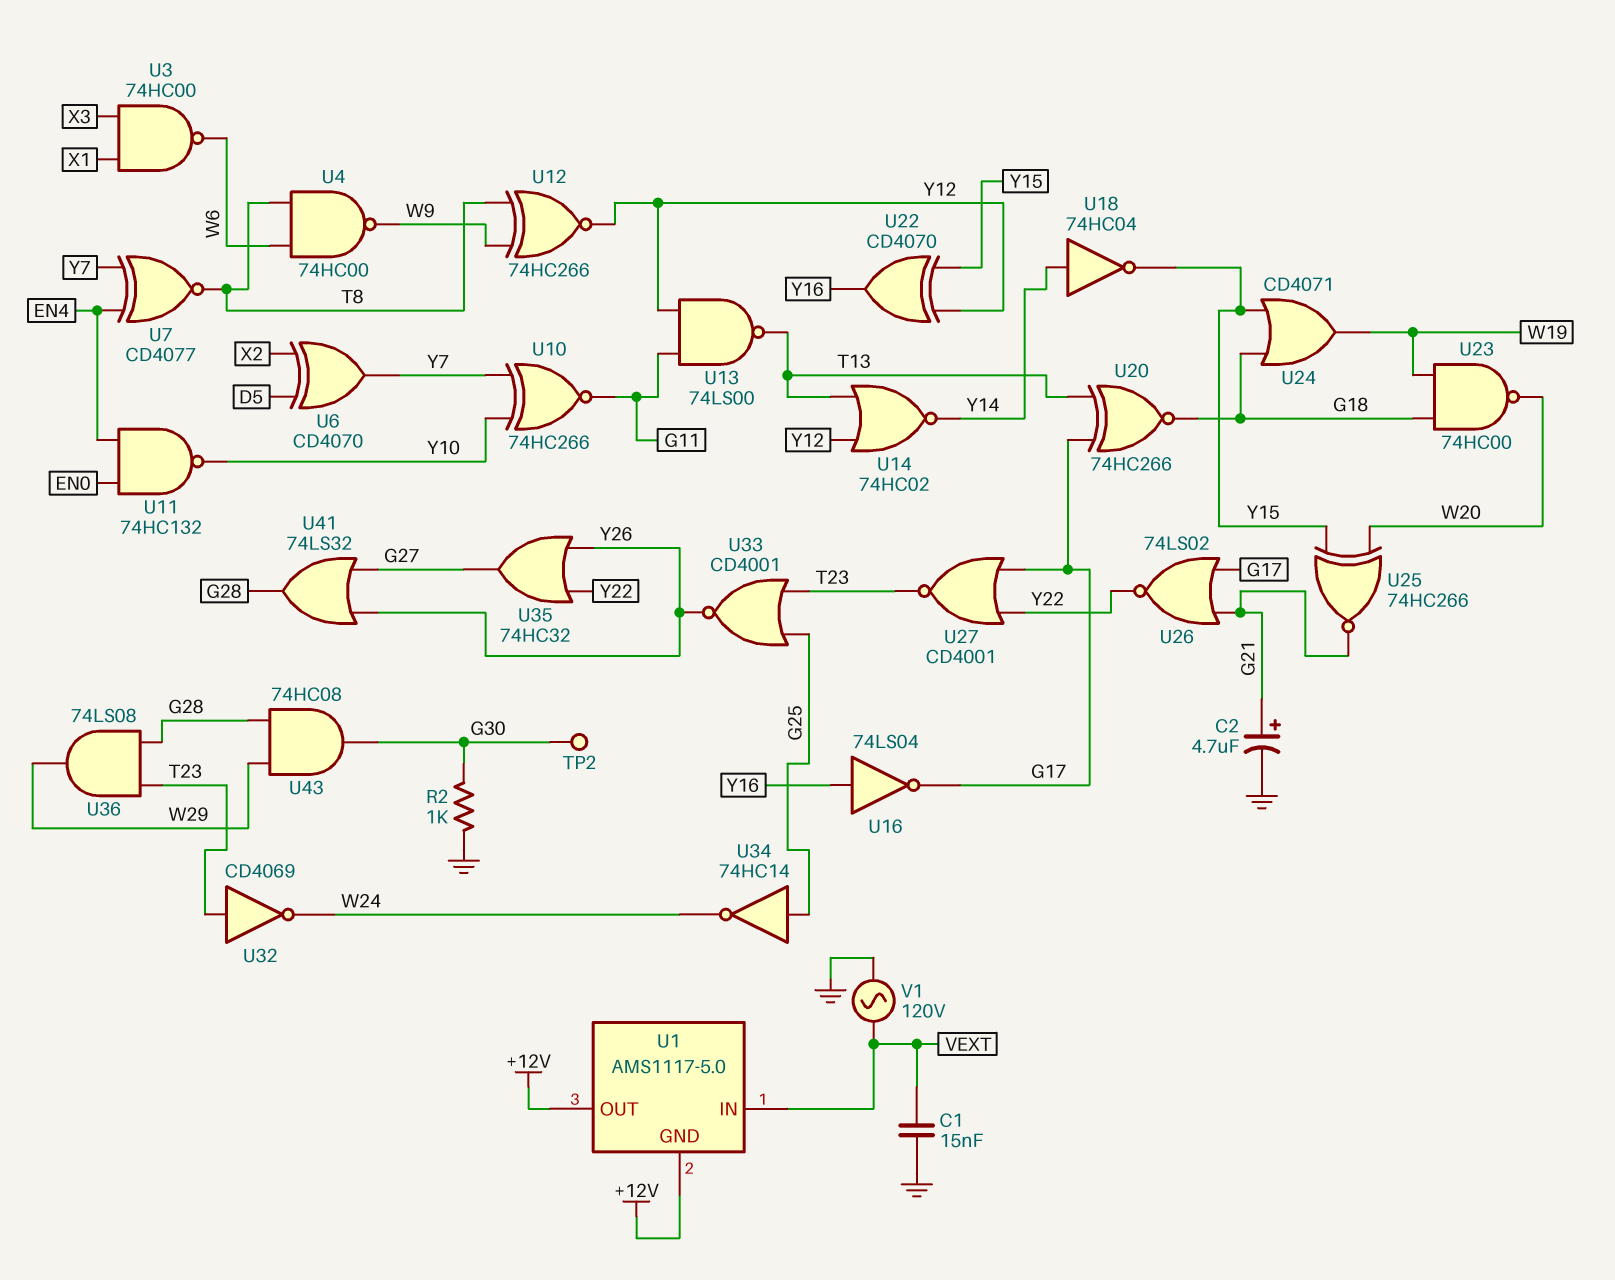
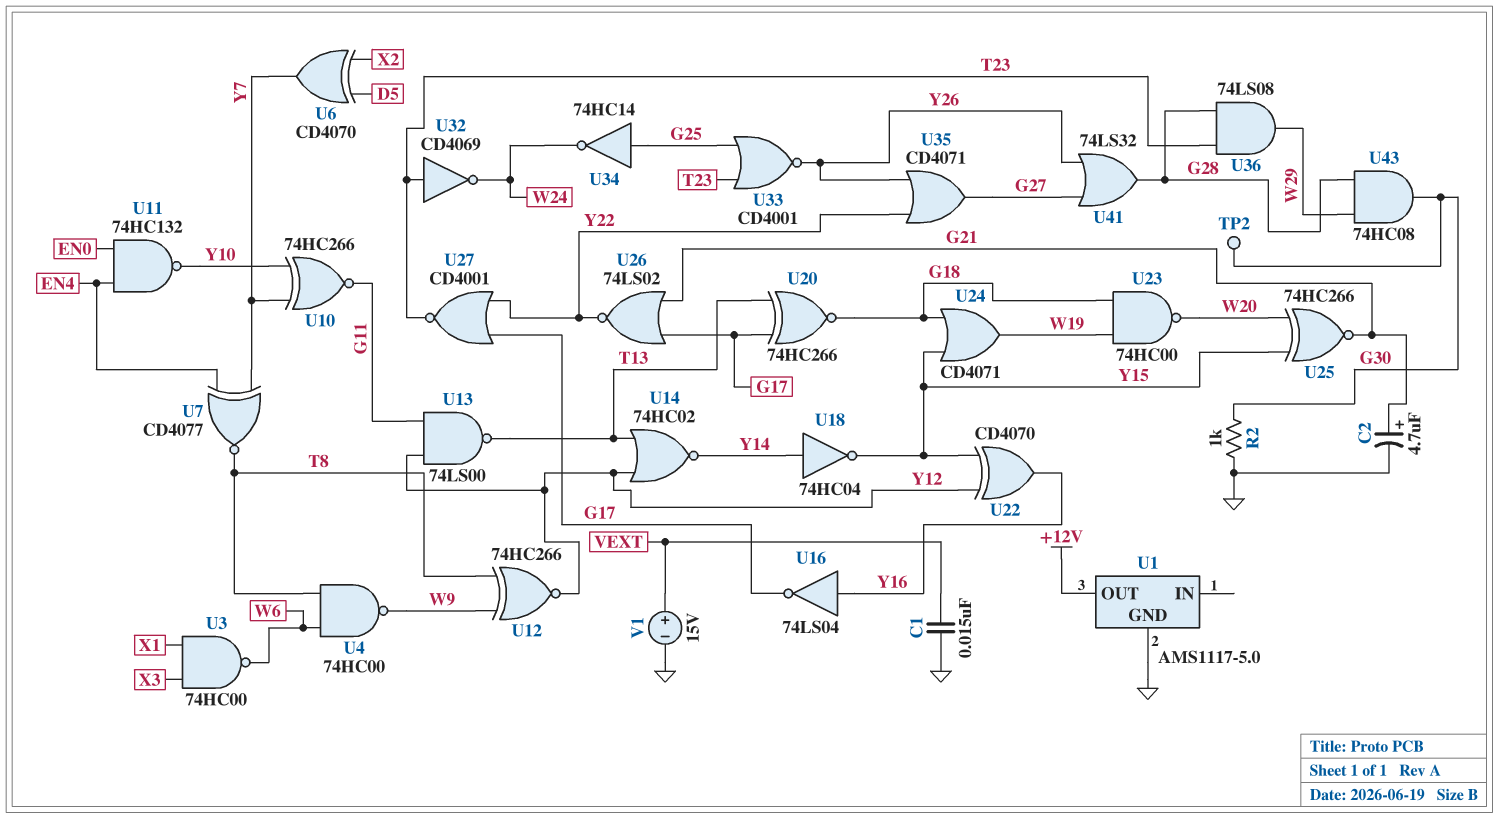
U1 pin GND: +12V -> GND
U1 pin IN: VEXT -> none
U35: OR 74HC32 (in Y22, in Y26, out G27) -> OR CD4071 (in Y22, in Y26, out G27)
V1: AC 120V (GND, VEXT) -> 15V (plus VEXT, minus GND)

